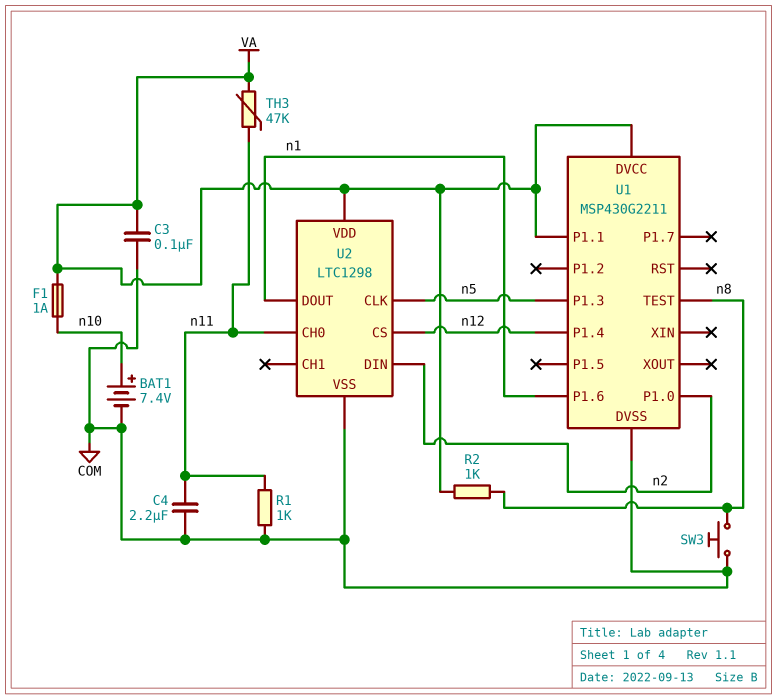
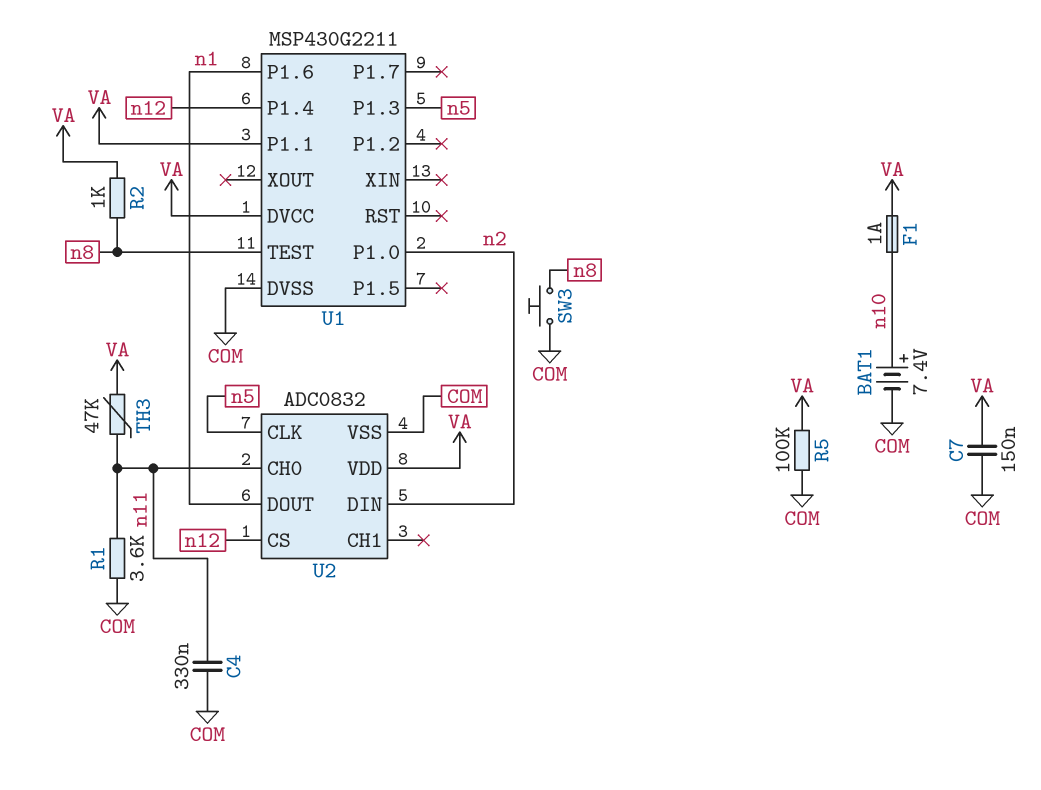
C3: 100nF (COM, VA) -> none
C4: 2.2uF (COM, n11) -> 330nF (COM, n11)
C7: none -> 150nF (COM, VA)
R1: 1k (COM, n11) -> 3.6k (COM, n11)
R5: none -> 100k (COM, VA)
U2: LTC1298 -> ADC0832

